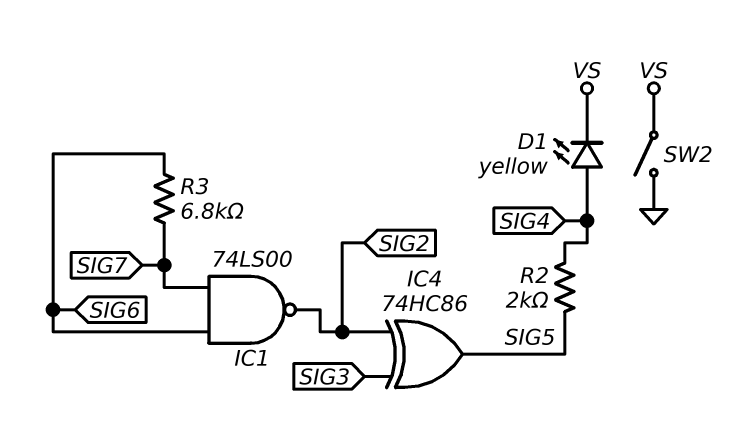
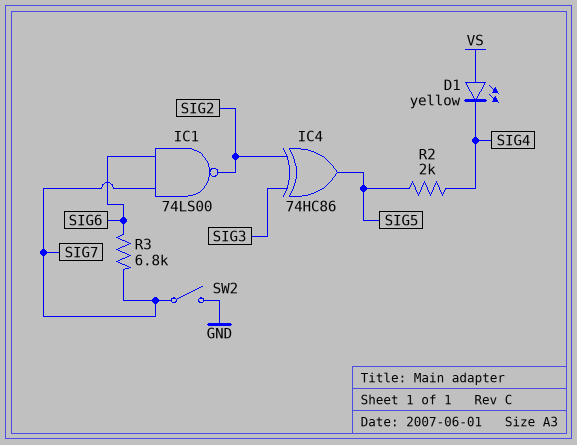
D1: LED yellow (A SIG4, K VS) -> LED yellow (A VS, K SIG4)
SW2: switch (GND, VS) -> switch (GND, SIG7)

